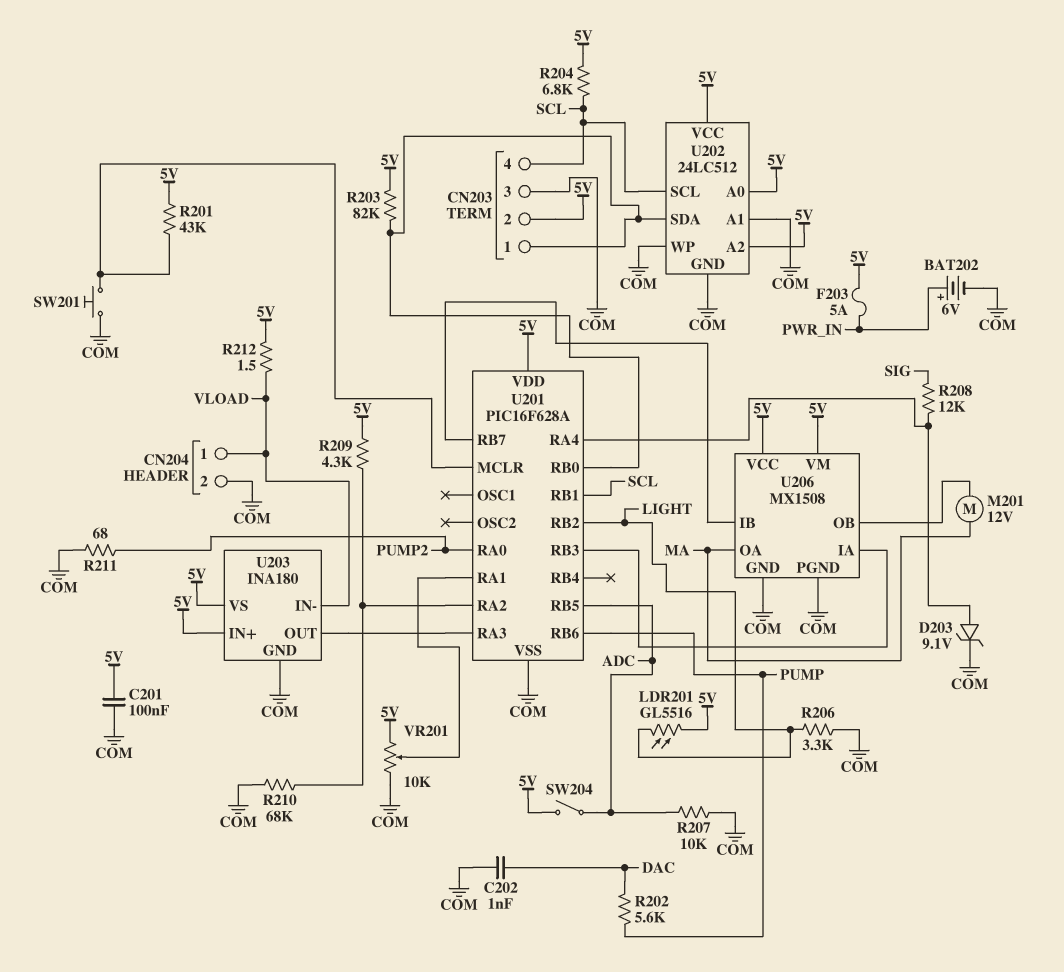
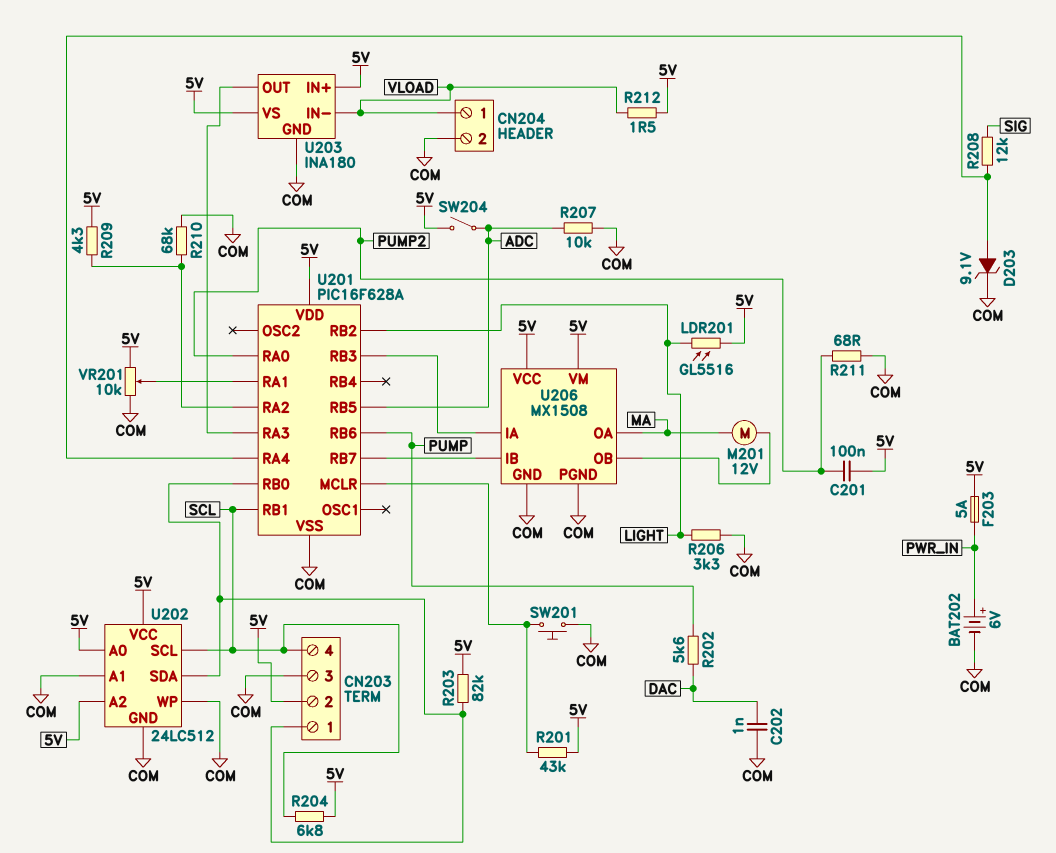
C201: 100nF (5V, COM) -> 100nF (5V, PUMP2)

